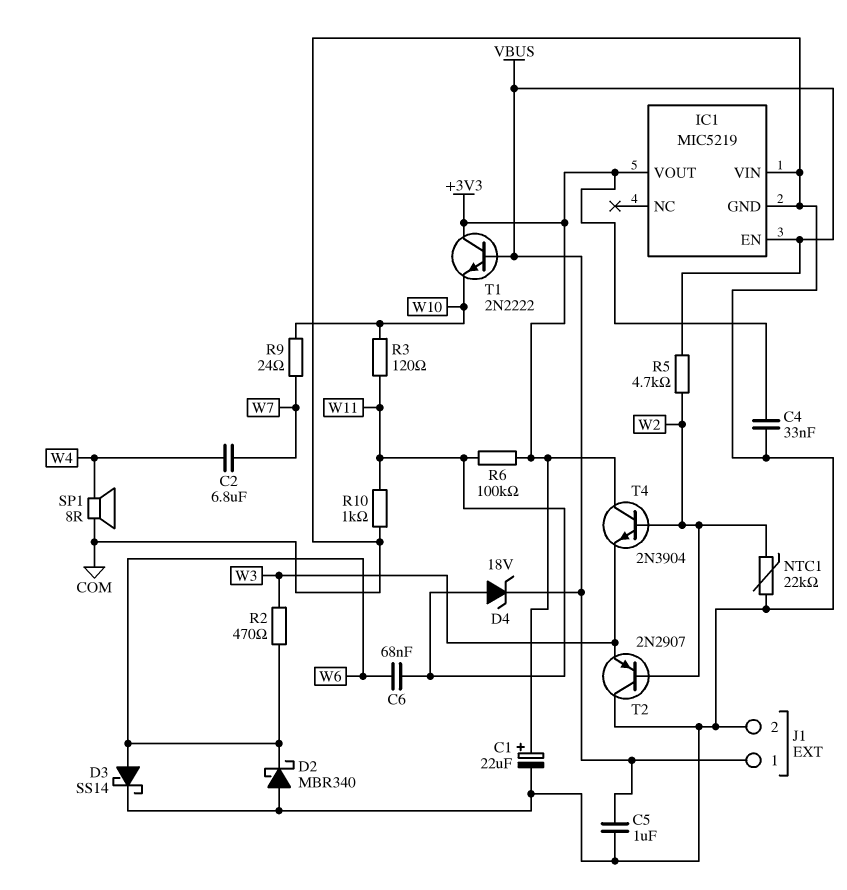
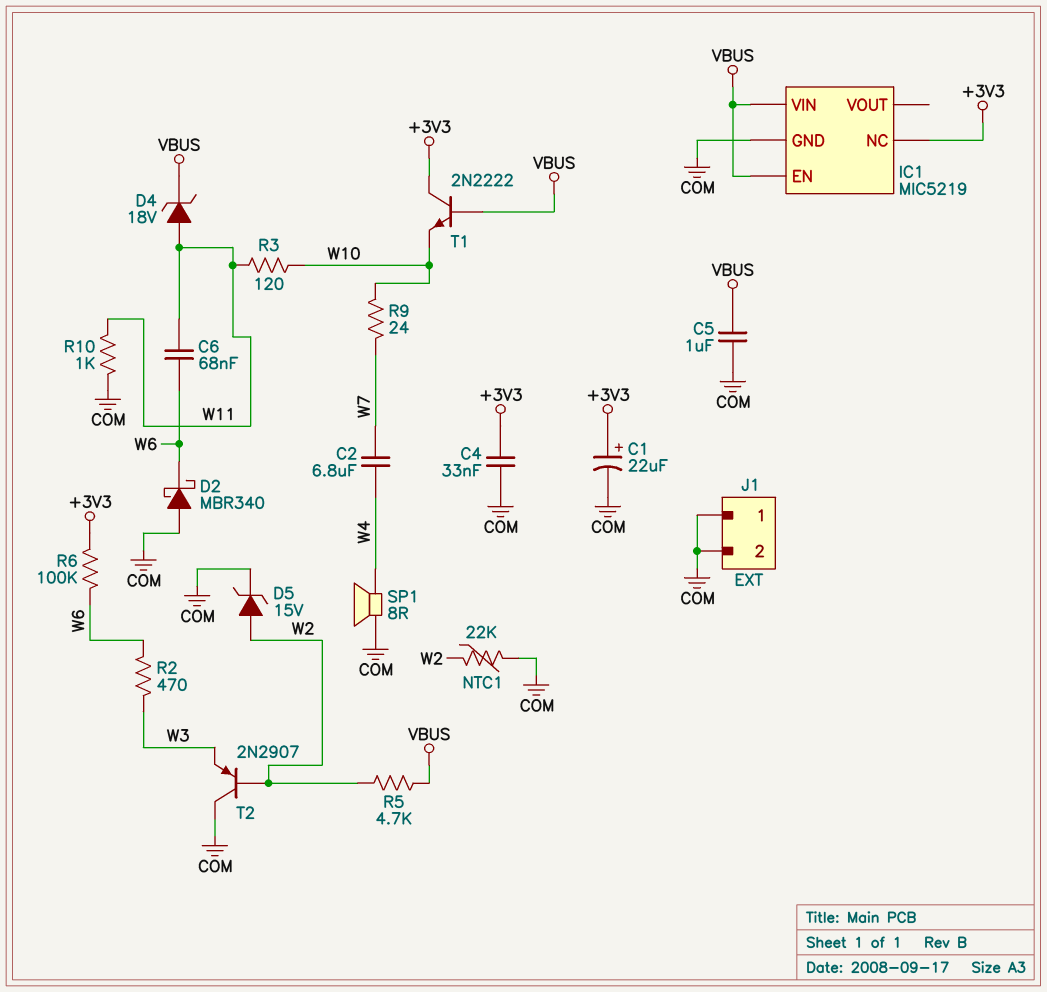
D3: schottky SS14 (A W6, K COM) -> none
D5: none -> zener 15V (A W2, K COM)
IC1 pin NC: none -> +3V3
IC1 pin VIN: COM -> VBUS
IC1 pin VOUT: +3V3 -> none
J1 pin 1: VBUS -> COM
R6: 100k (+3V3, W11) -> 100k (+3V3, W6)
T4: NPN 2N3904 (B W2, C +3V3, E W3) -> none

